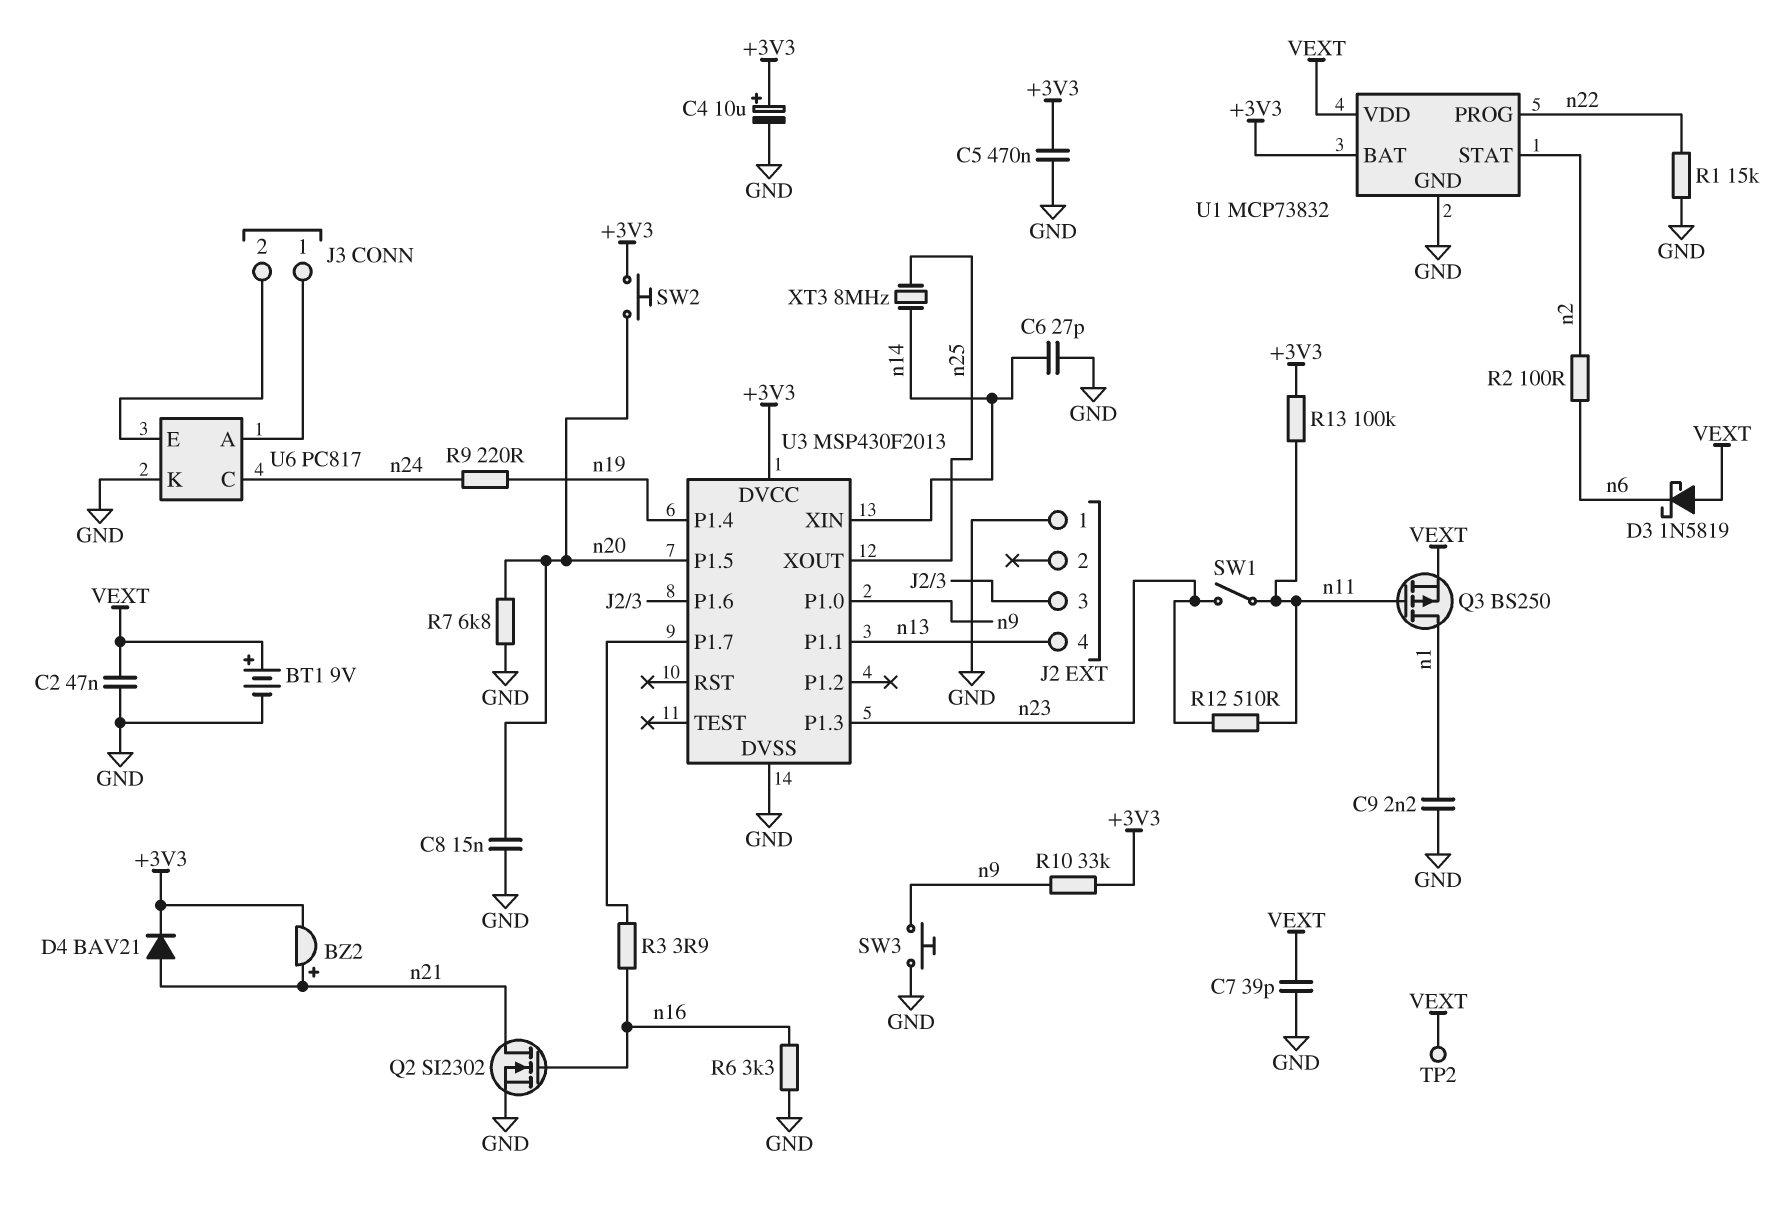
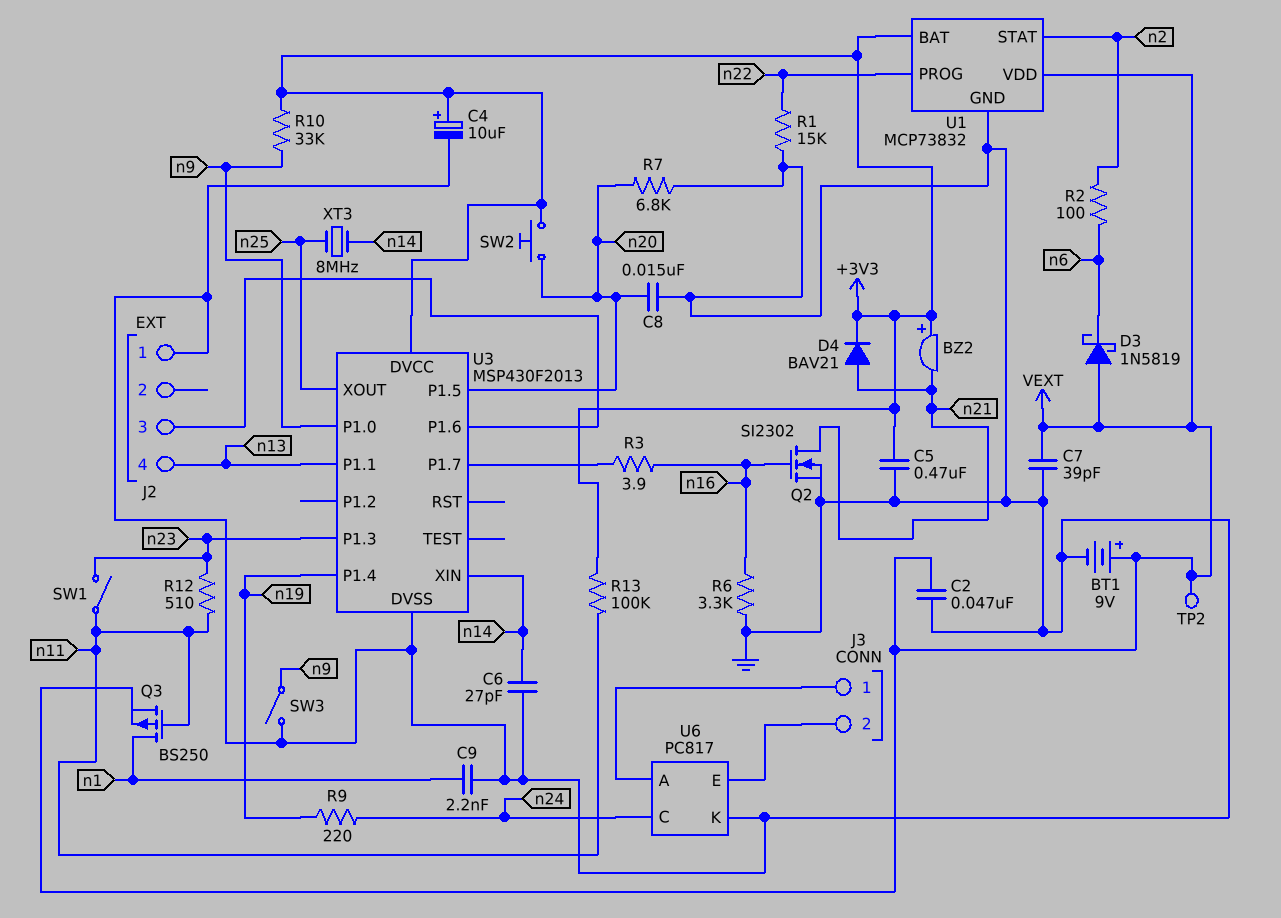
BZ2: buzzer (plus n21, minus +3V3) -> buzzer (plus +3V3, minus n21)
SW3: button (GND, n9) -> switch (GND, n9)

